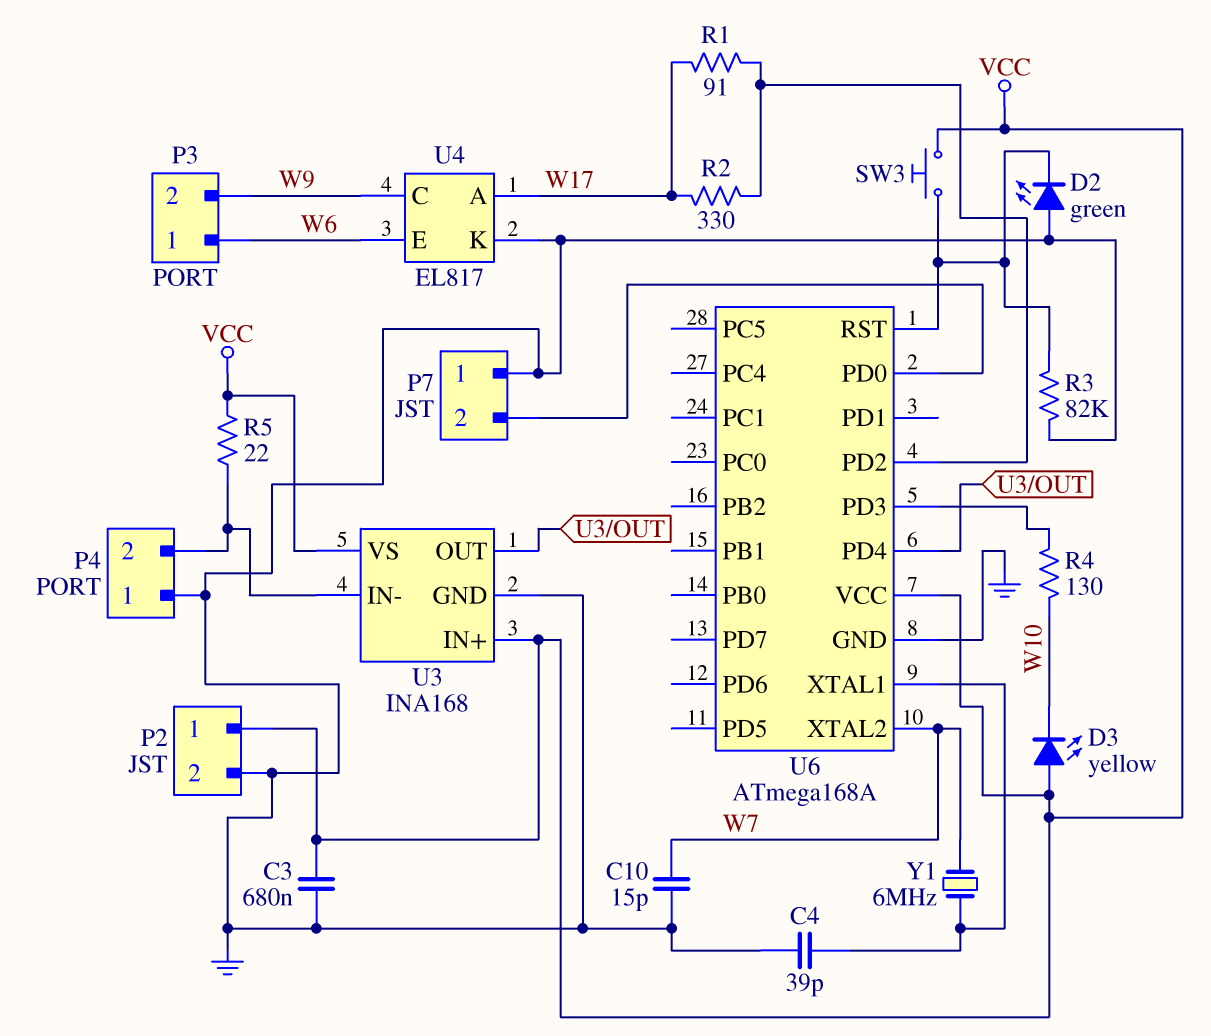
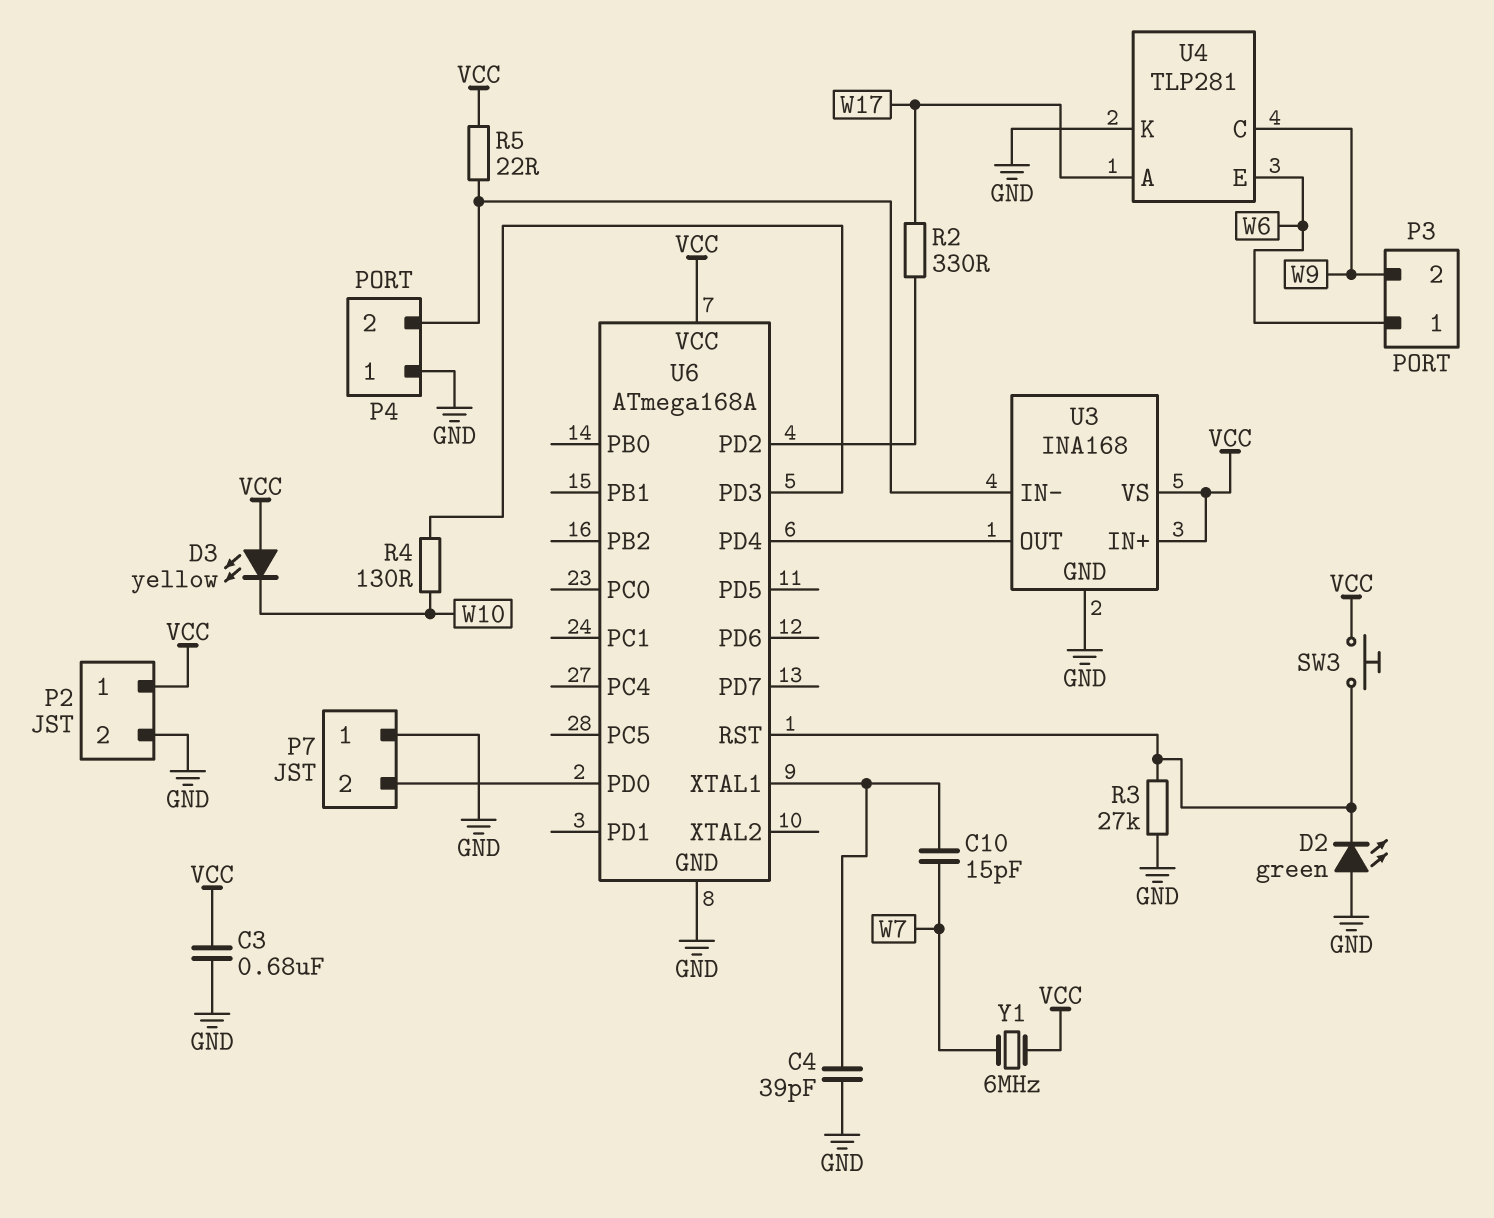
C10: 15pF (GND, W7) -> 15pF (U6/XTAL1, W7)
R1: 91 (U6/PD2, W17) -> none
R3: 82k (GND, U6/RST) -> 27k (GND, U6/RST)
U4: EL817 -> TLP281
U6 pin XTAL2: W7 -> none
Y1: 6MHz (U6/XTAL1, W7) -> 6MHz (VCC, W7)

